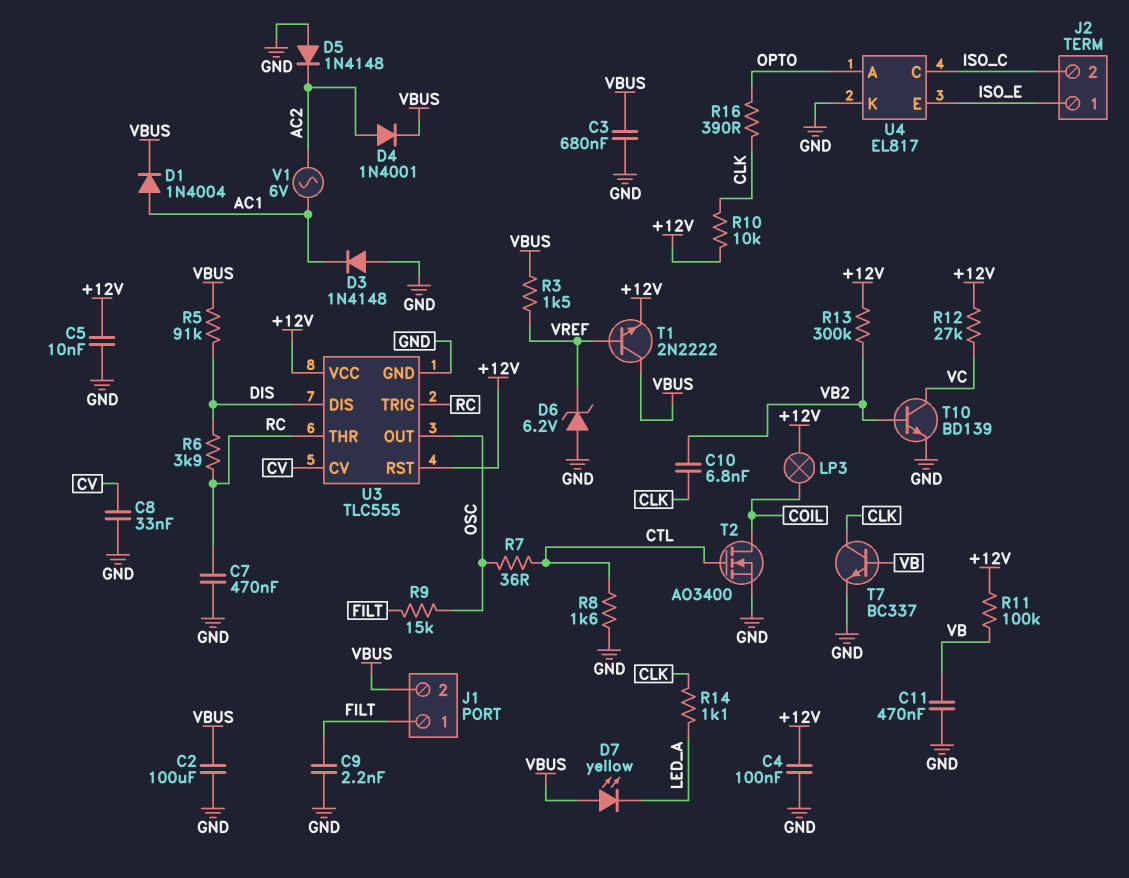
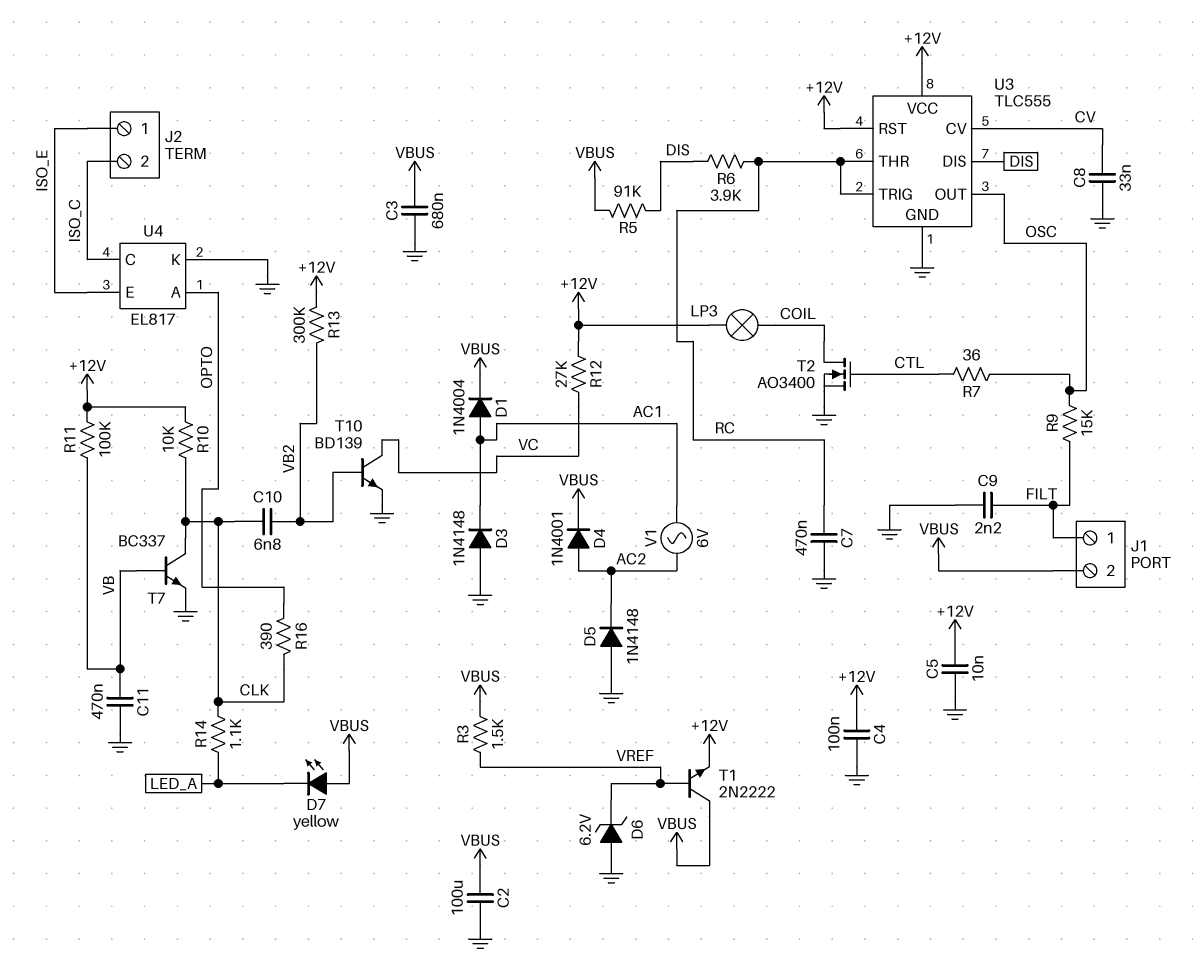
R8: 1.6k (CTL, GND) -> none

